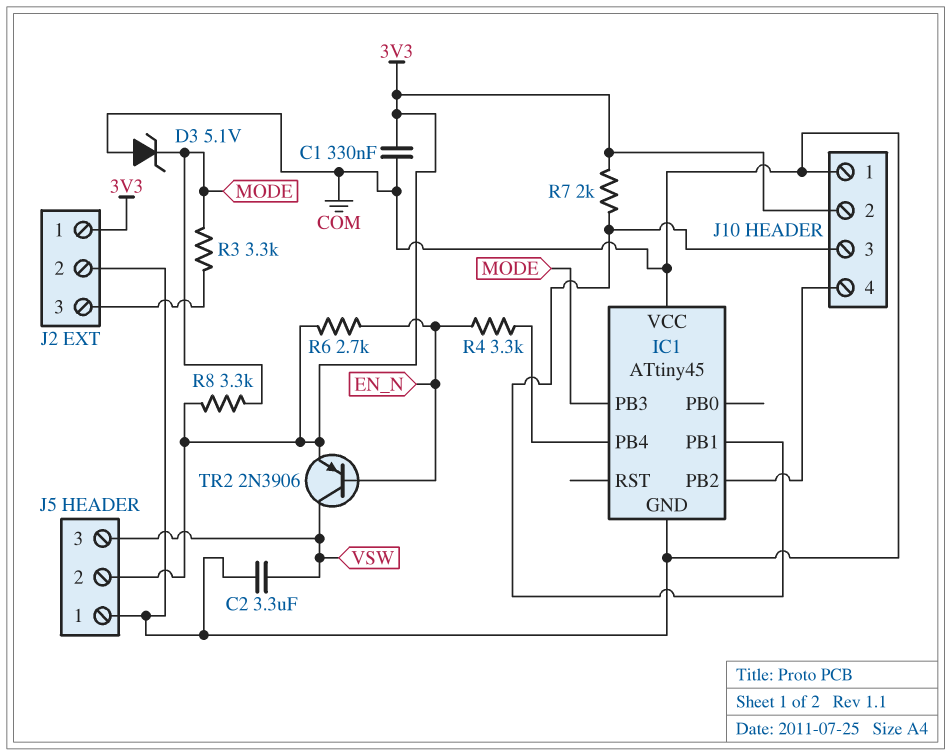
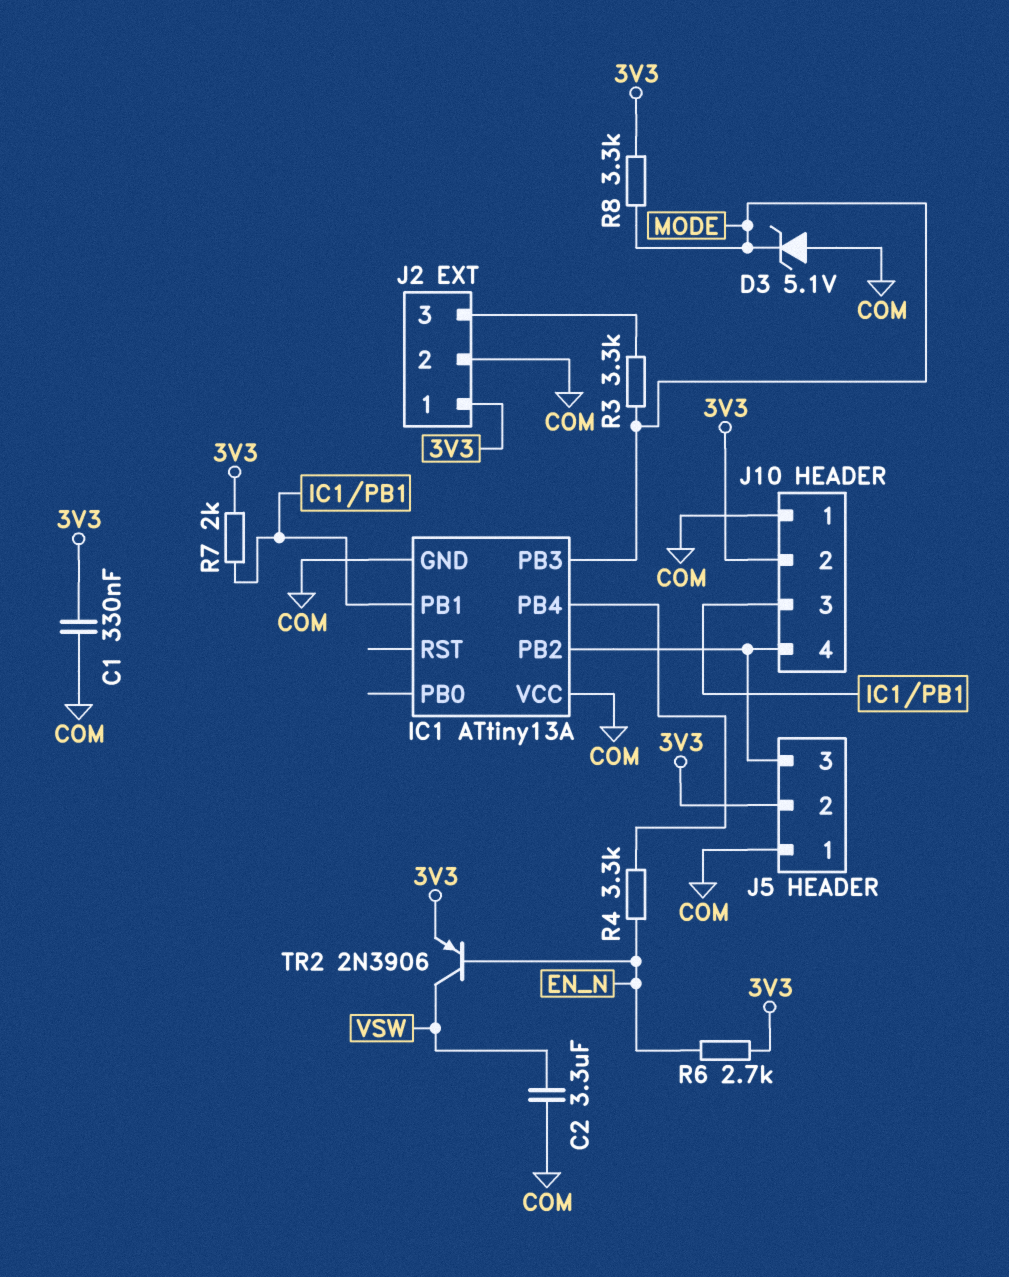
IC1: ATtiny45 -> ATtiny13A
J5 pin 3: VSW -> IC1/PB2

